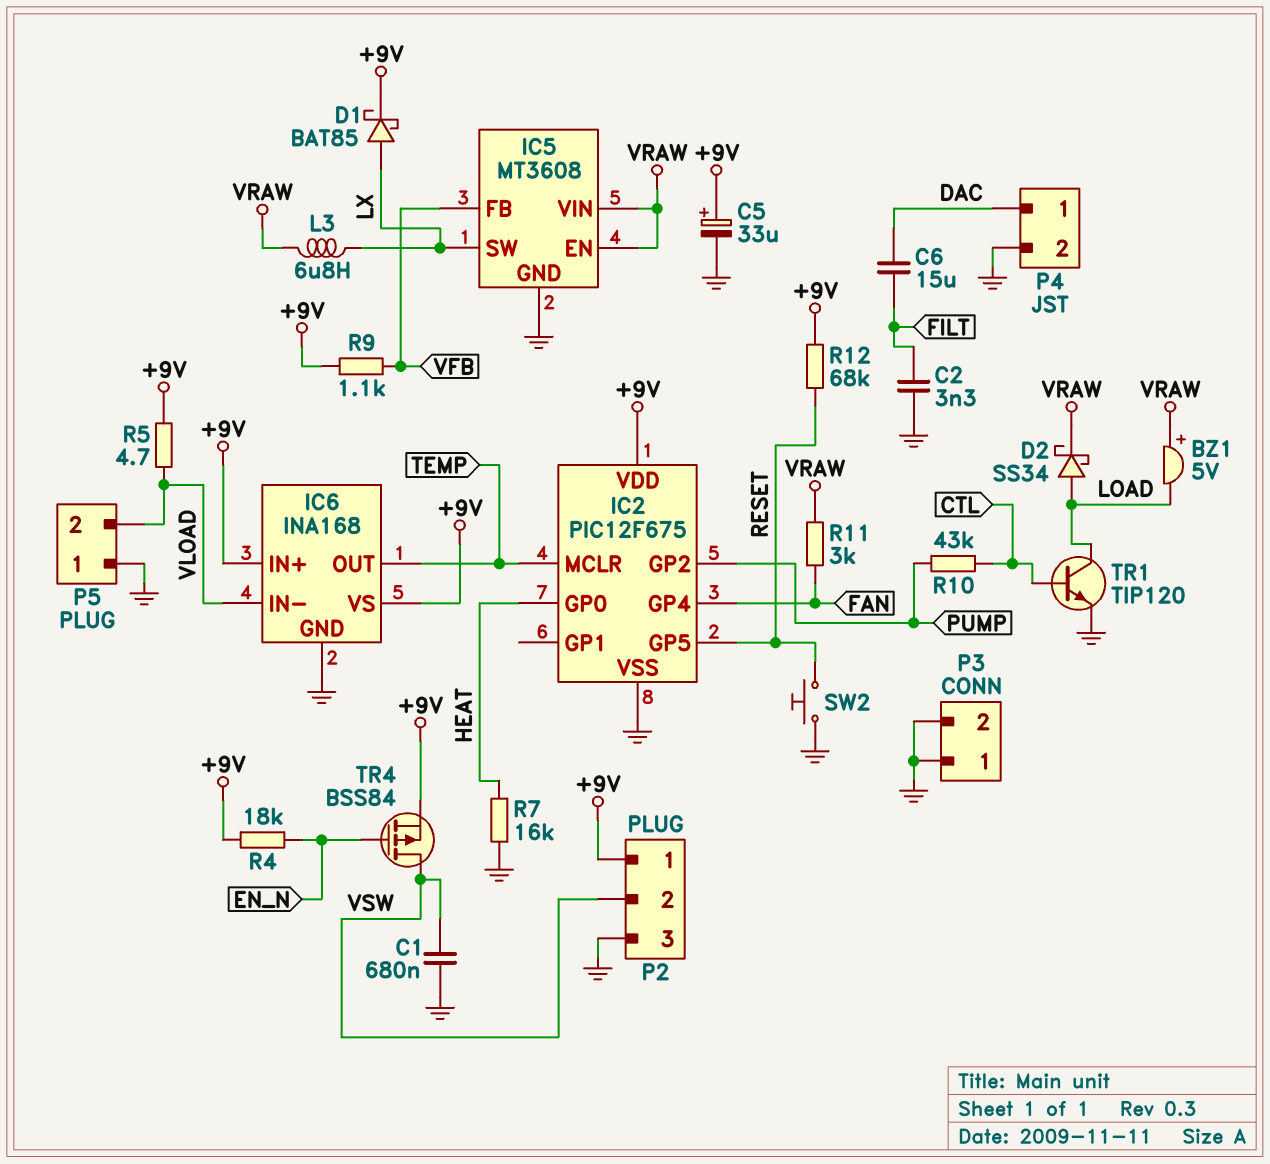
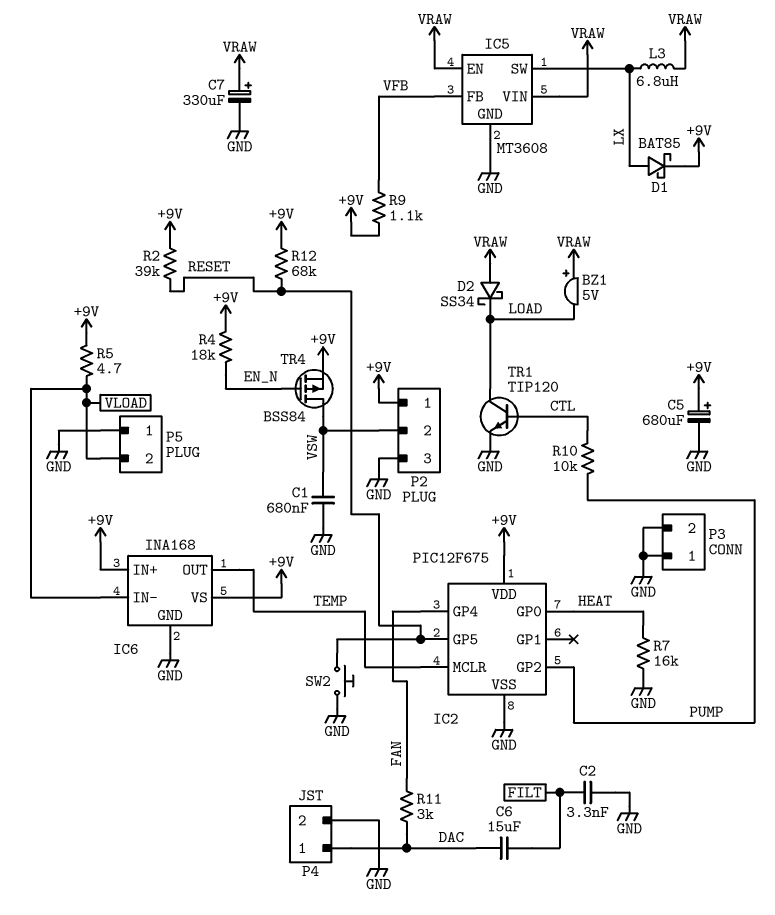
C5: 33uF (plus +9V, minus GND) -> 680uF (plus +9V, minus GND)
C7: none -> 330uF (plus VRAW, minus GND)
D2: schottky SS34 (A LOAD, K VRAW) -> schottky SS34 (A VRAW, K LOAD)
R2: none -> 39k (+9V, RESET)
R10: 43k (CTL, PUMP) -> 10k (CTL, PUMP)
R11: 3k (FAN, VRAW) -> 3k (DAC, FAN)

